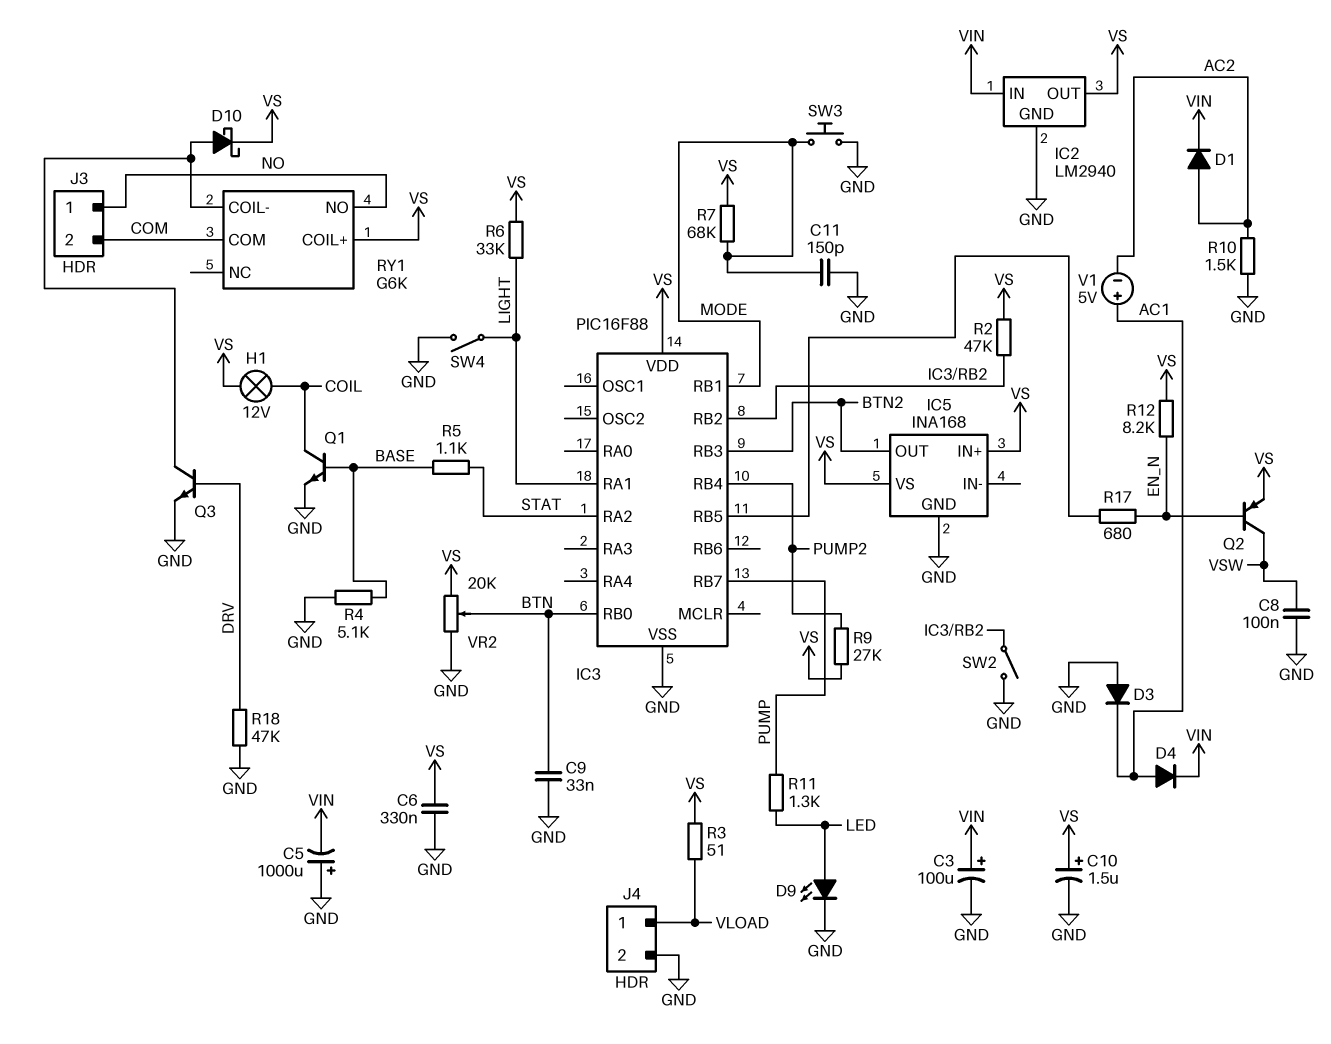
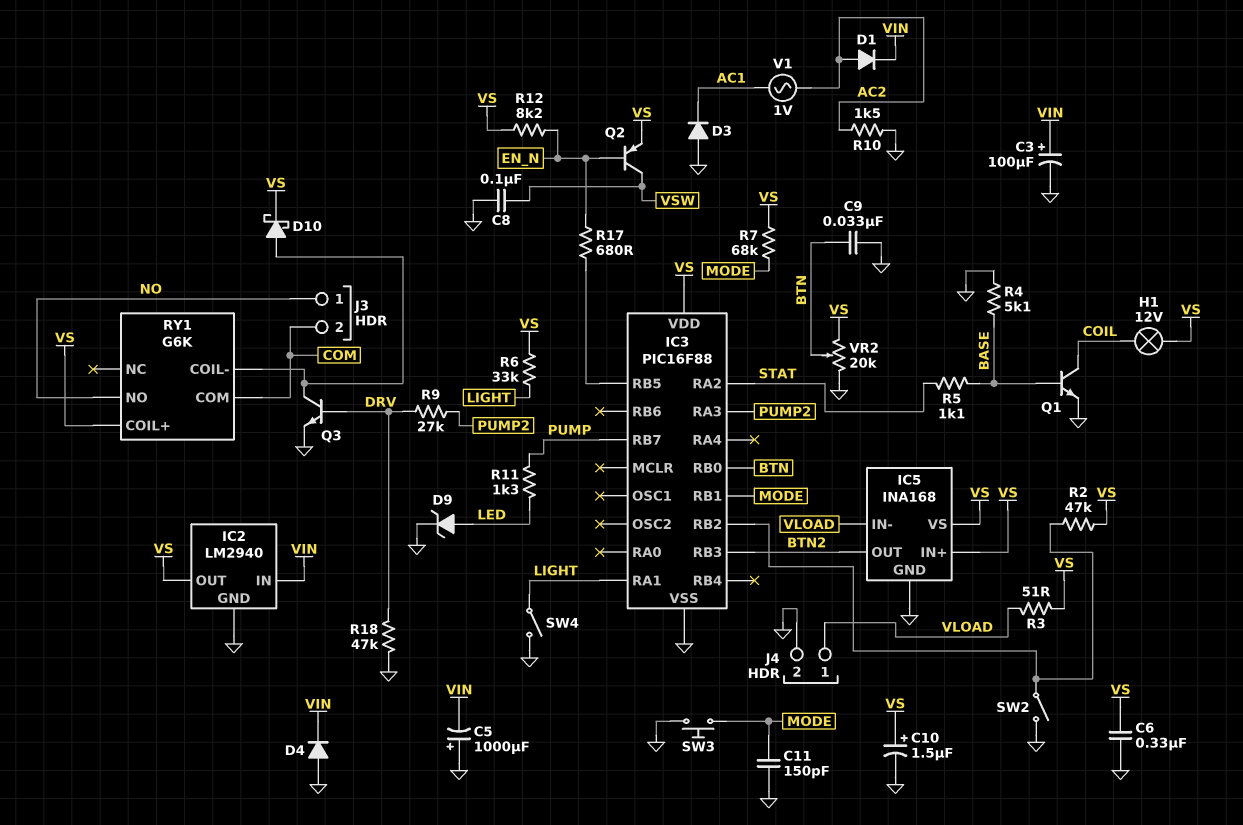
D4: diode (A AC1, K VIN) -> diode (A GND, K VIN)
D9: LED (A LED, K GND) -> zener (A LED, K GND)
IC3 pin RA3: none -> PUMP2
IC3 pin RB4: PUMP2 -> none
IC5 pin IN-: none -> VLOAD
R9: 27k (PUMP2, VS) -> 27k (DRV, PUMP2)
V1: 5V (plus AC1, minus AC2) -> AC 1V (AC1, AC2)

